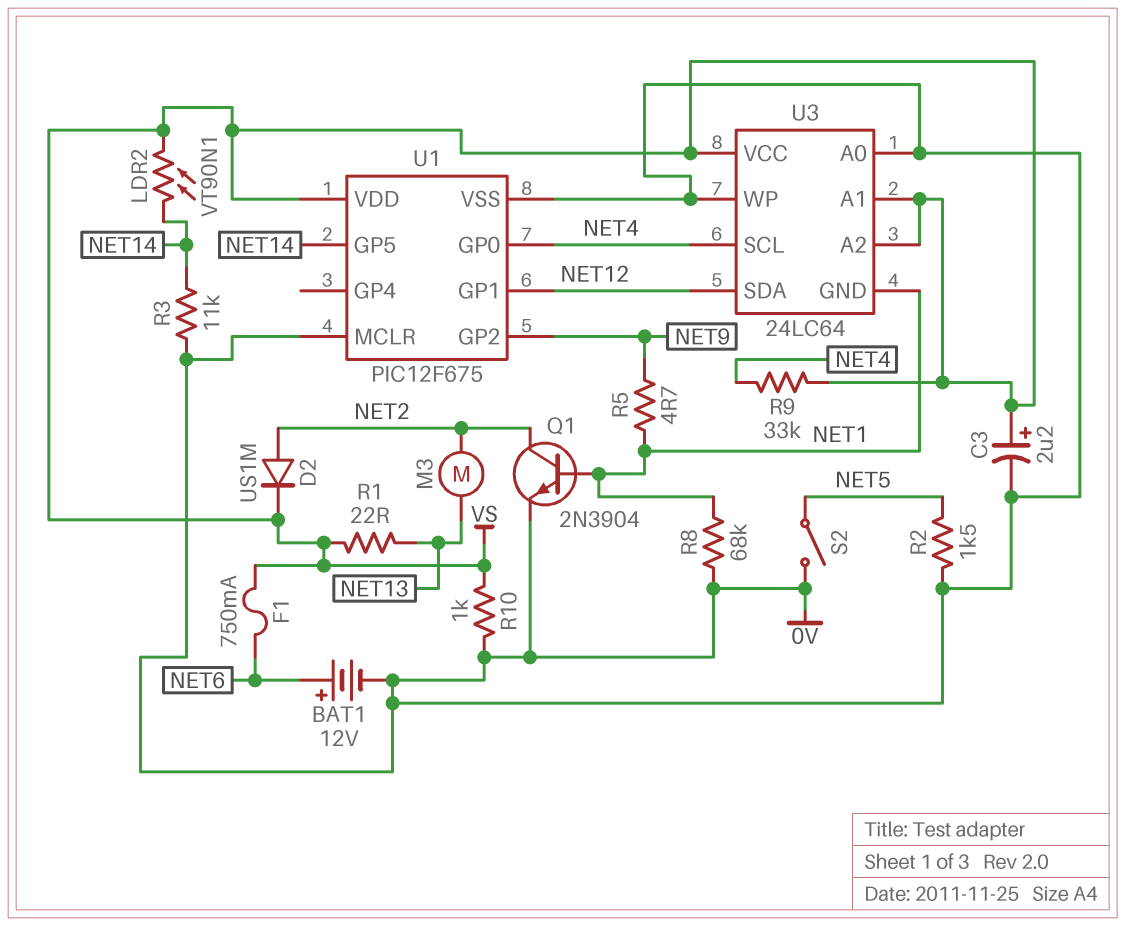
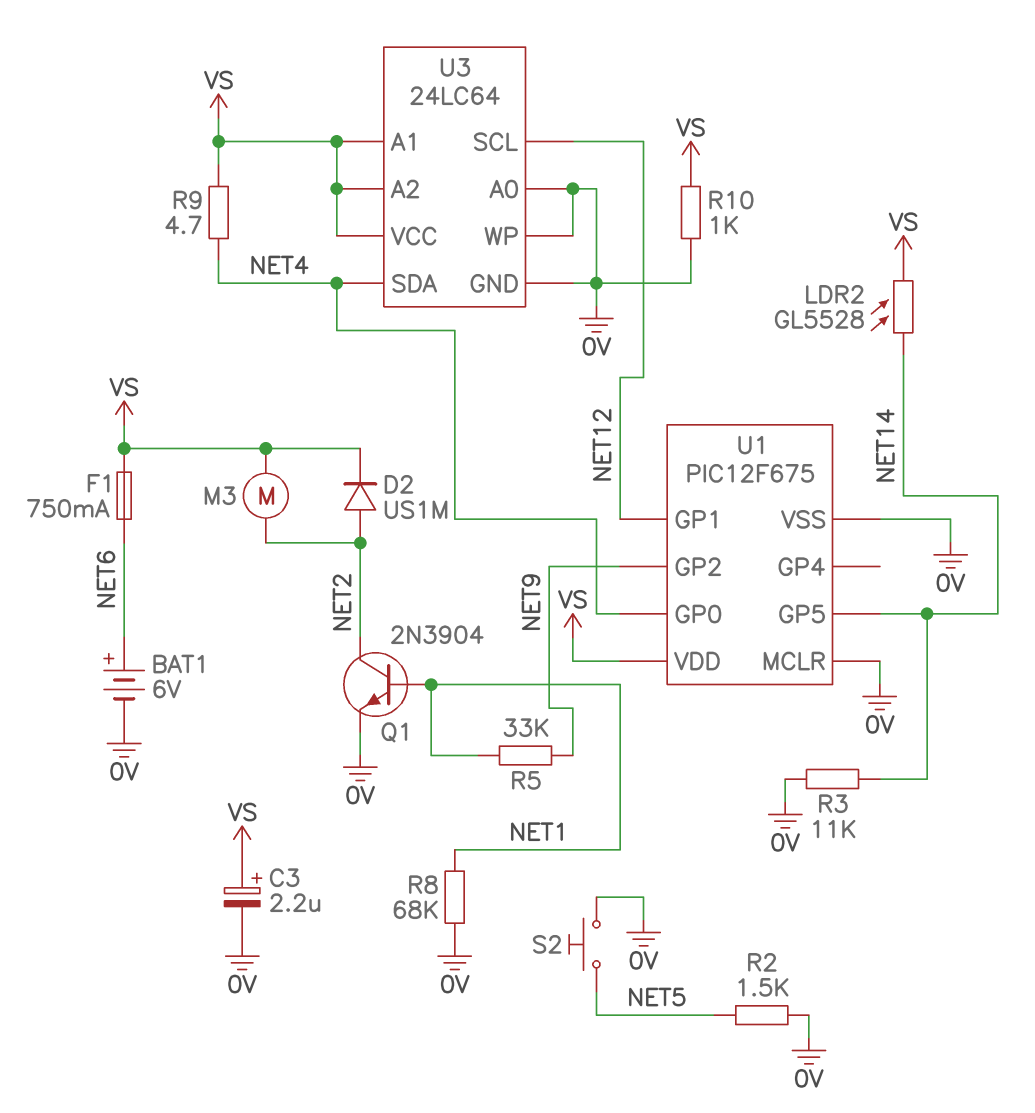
BAT1: 12V (plus NET6, minus 0V) -> 6V (plus NET6, minus 0V)
LDR2: VT90N1 (NET14, VS) -> GL5528 (NET14, VS)
M3: motor (NET2, NET13) -> motor (NET2, VS)
R1: 22 (NET13, VS) -> none
R5: 4.7 (NET1, NET9) -> 33k (NET1, NET9)
R9: 33k (NET4, VS) -> 4.7 (NET4, VS)
S2: switch (0V, NET5) -> button (0V, NET5)
U3 pin GND: NET1 -> 0V
U3 pin SCL: NET4 -> NET12
U3 pin SDA: NET12 -> NET4

